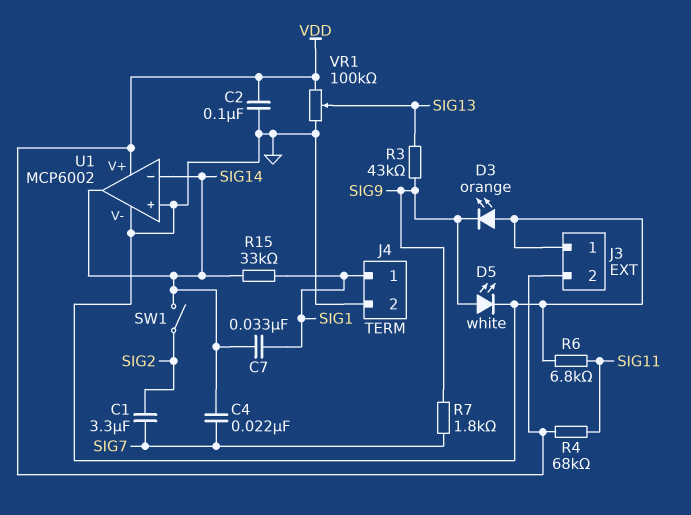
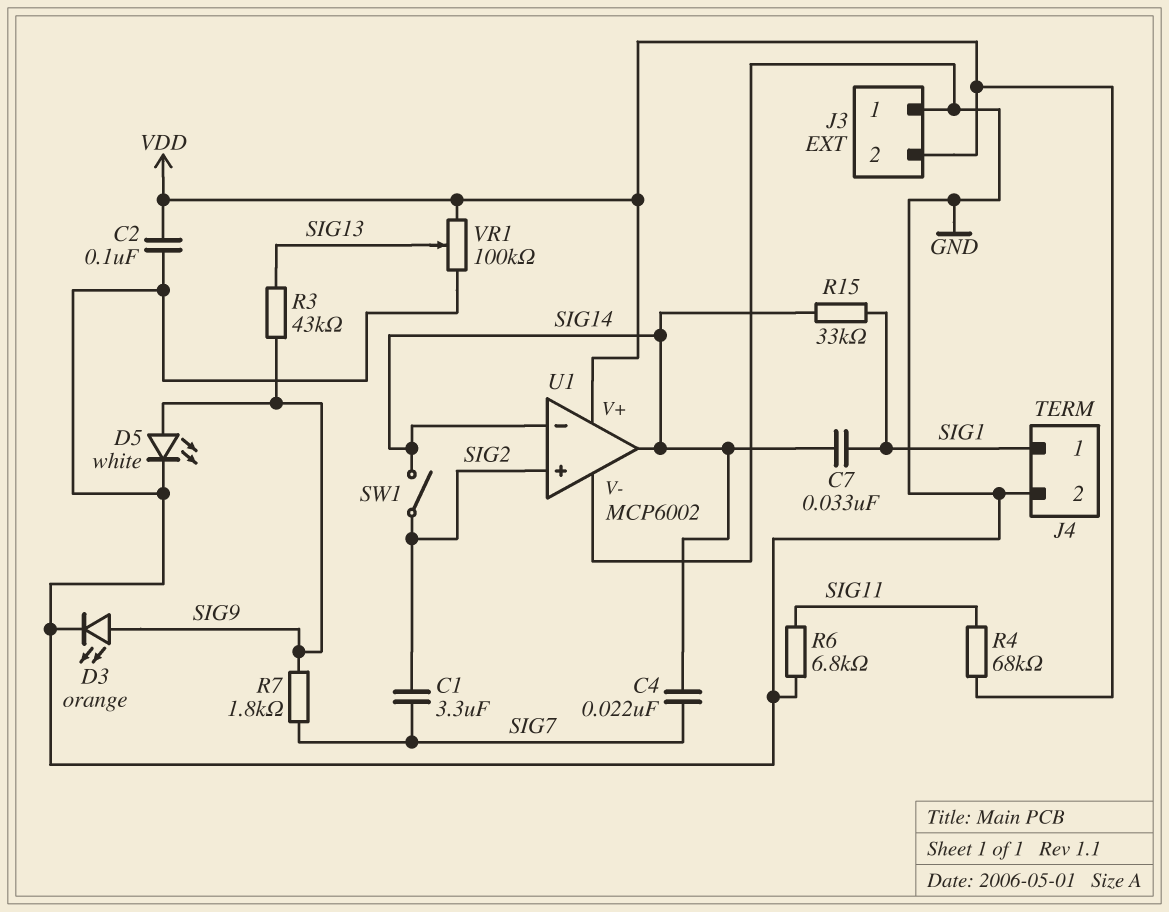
D3: LED orange (A GND, K SIG9) -> LED orange (A SIG9, K GND)
U1 pin in+: GND -> SIG2

